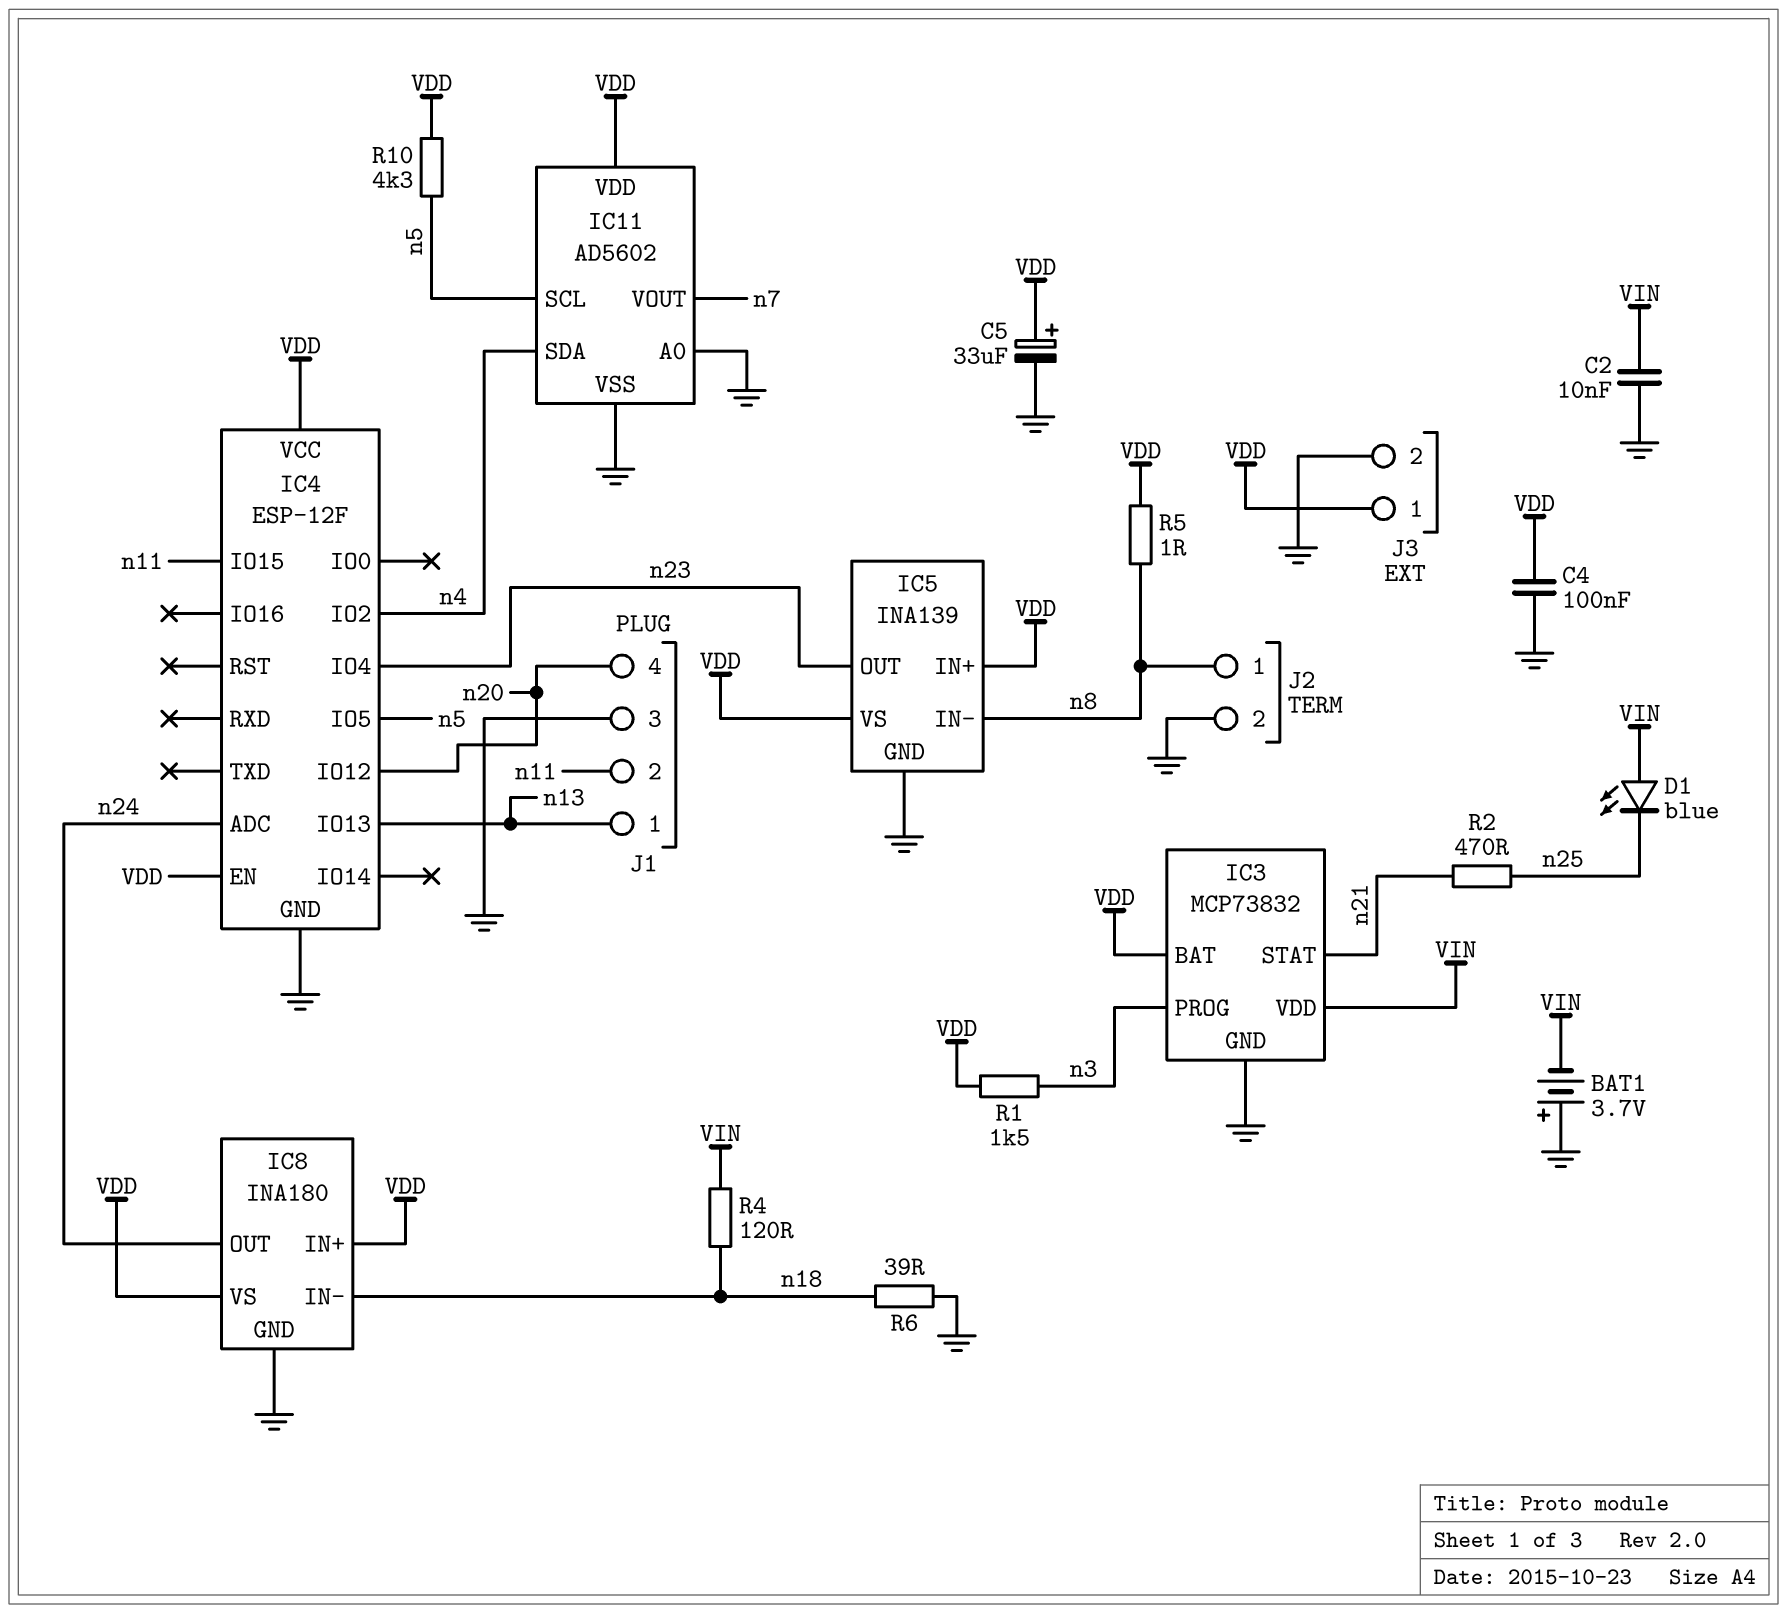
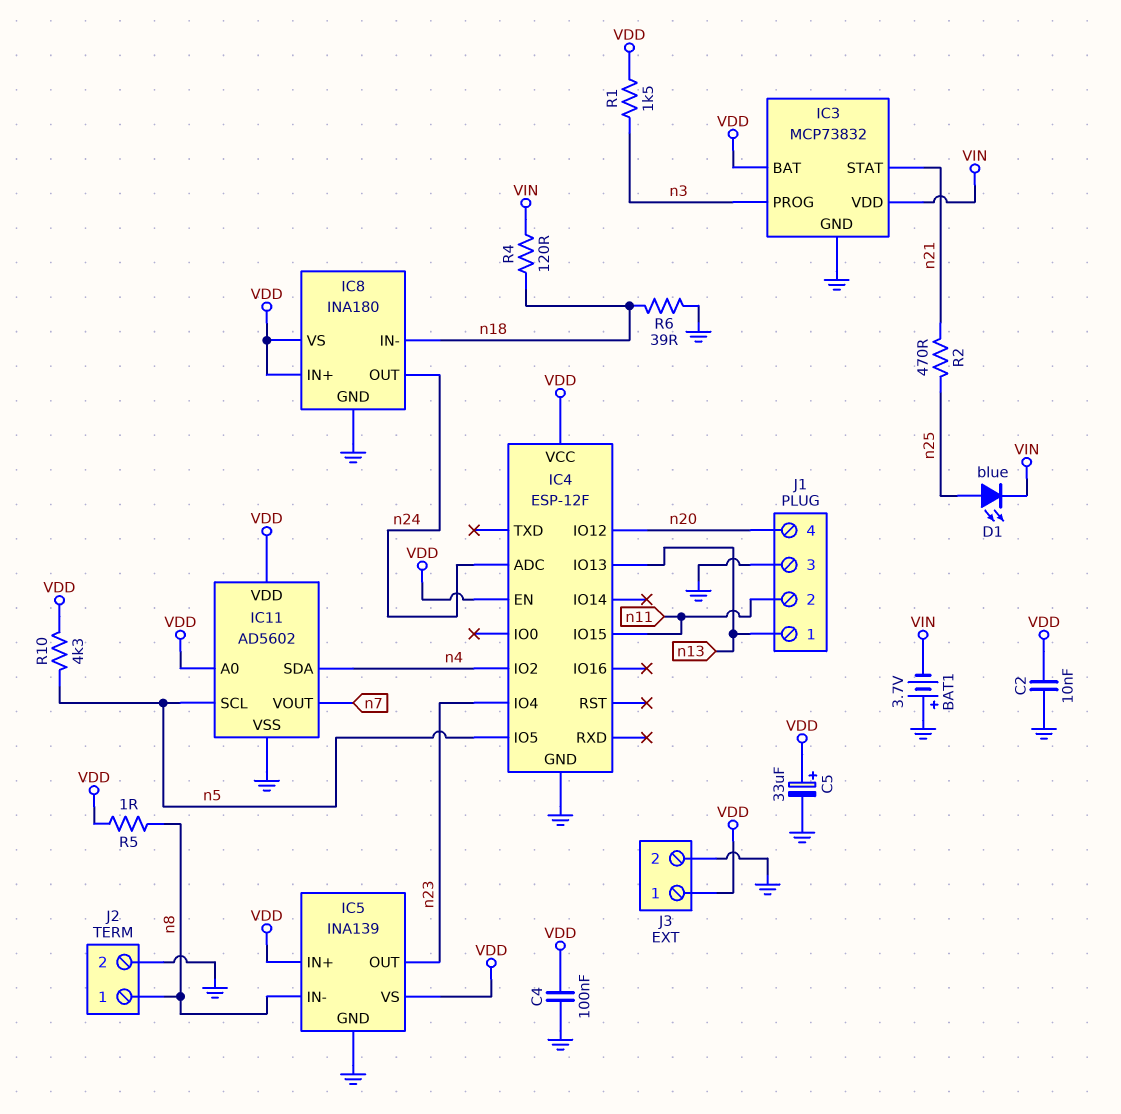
C2: 10nF (GND, VIN) -> 10nF (GND, VDD)
D1: LED blue (A VIN, K n25) -> LED blue (A n25, K VIN)
IC11 pin A0: GND -> VDD

